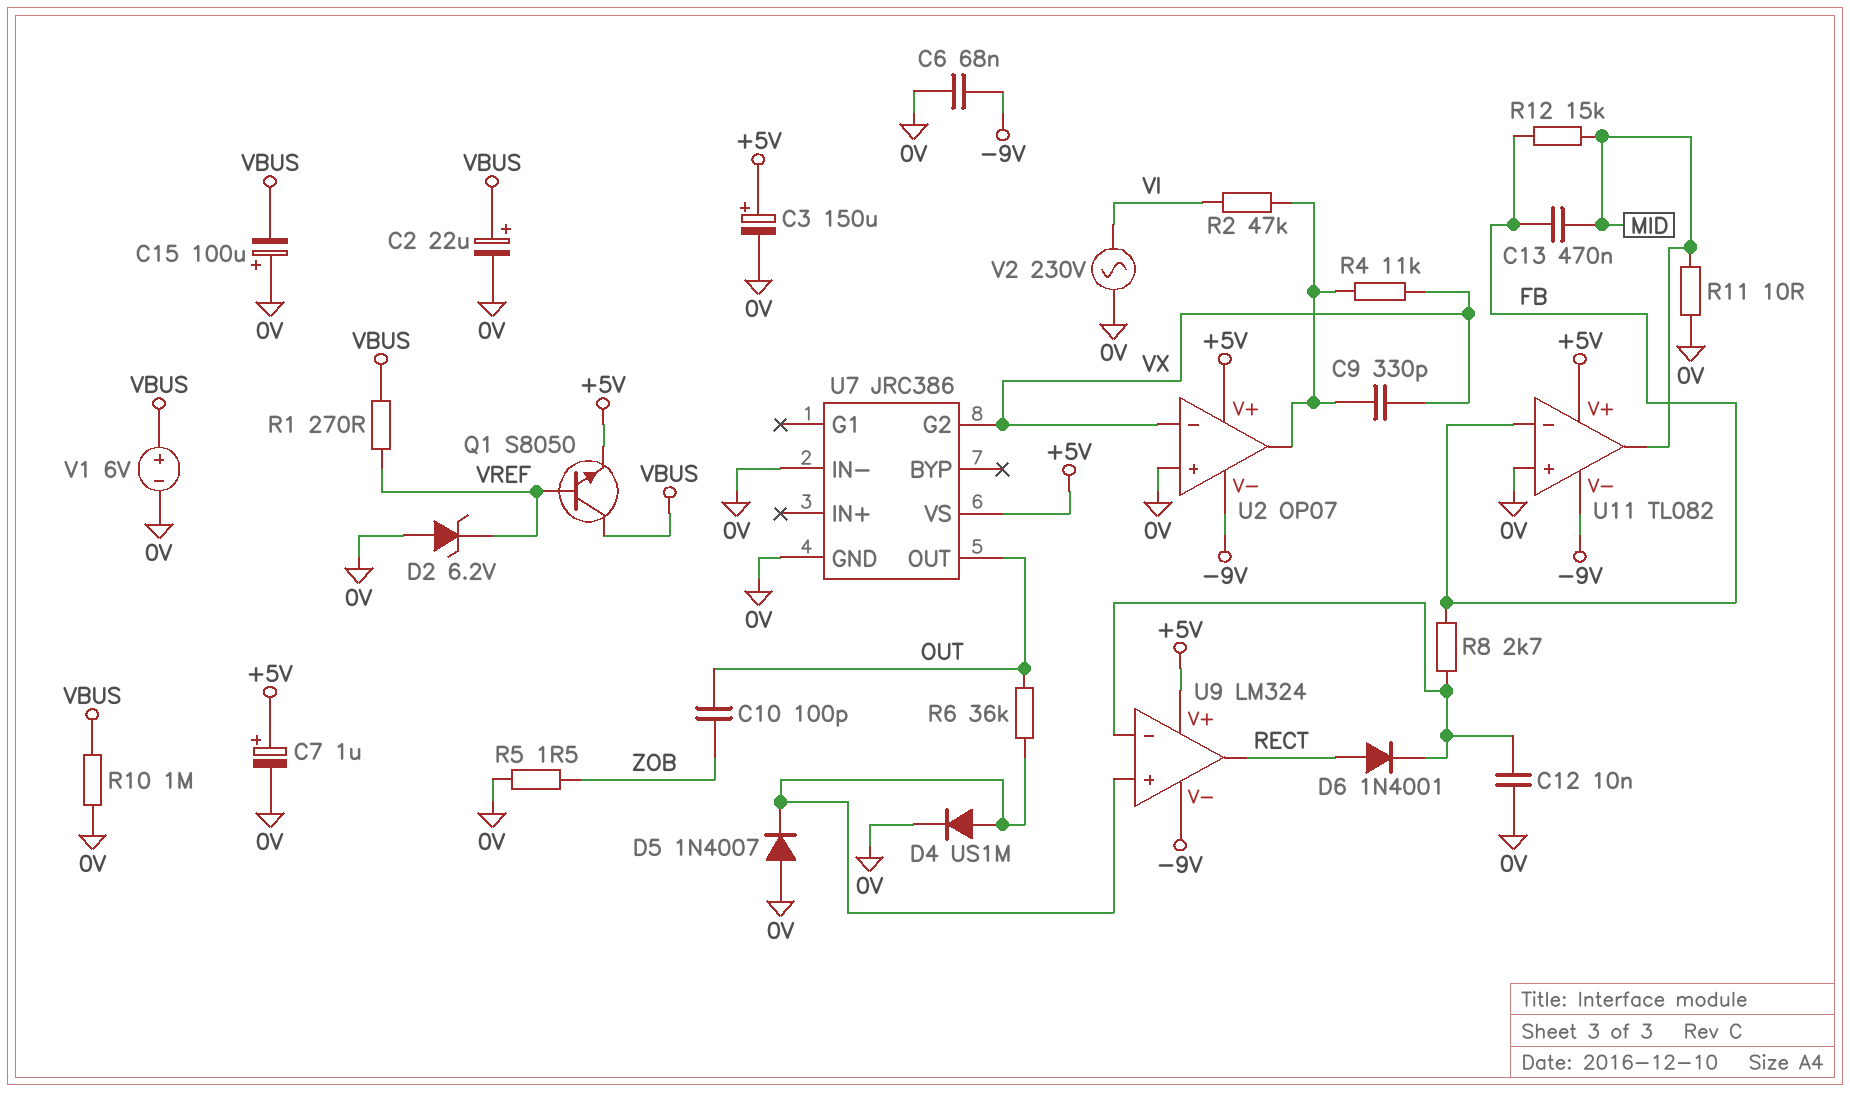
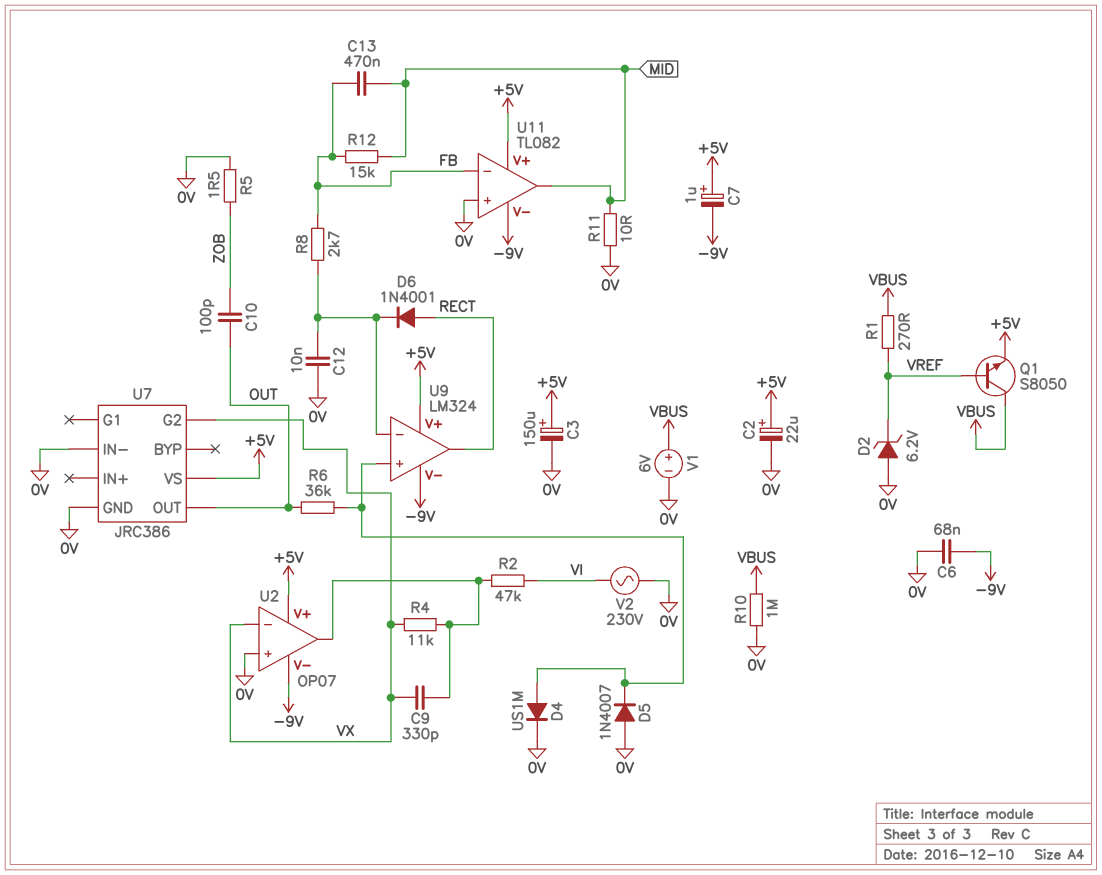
C2: 22uF (plus VBUS, minus 0V) -> 22uF (plus +5V, minus 0V)
C7: 1uF (plus +5V, minus 0V) -> 1uF (plus +5V, minus -9V)
C15: 100uF (plus 0V, minus VBUS) -> none

